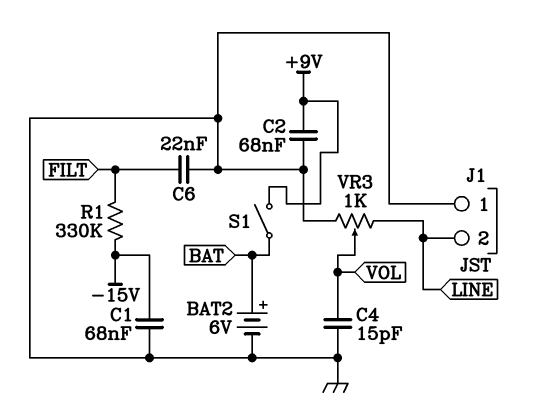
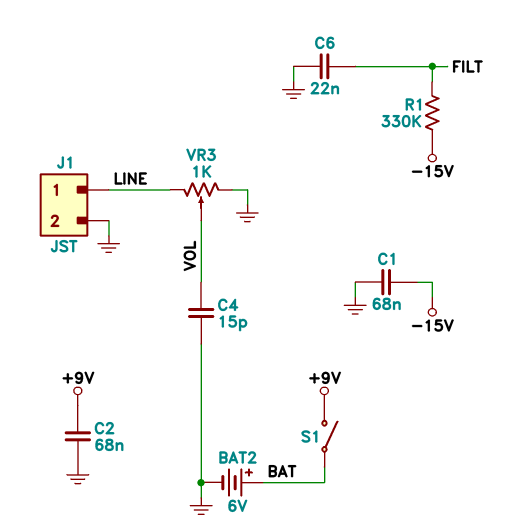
J1 pin 1: GND -> LINE
J1 pin 2: LINE -> GND

